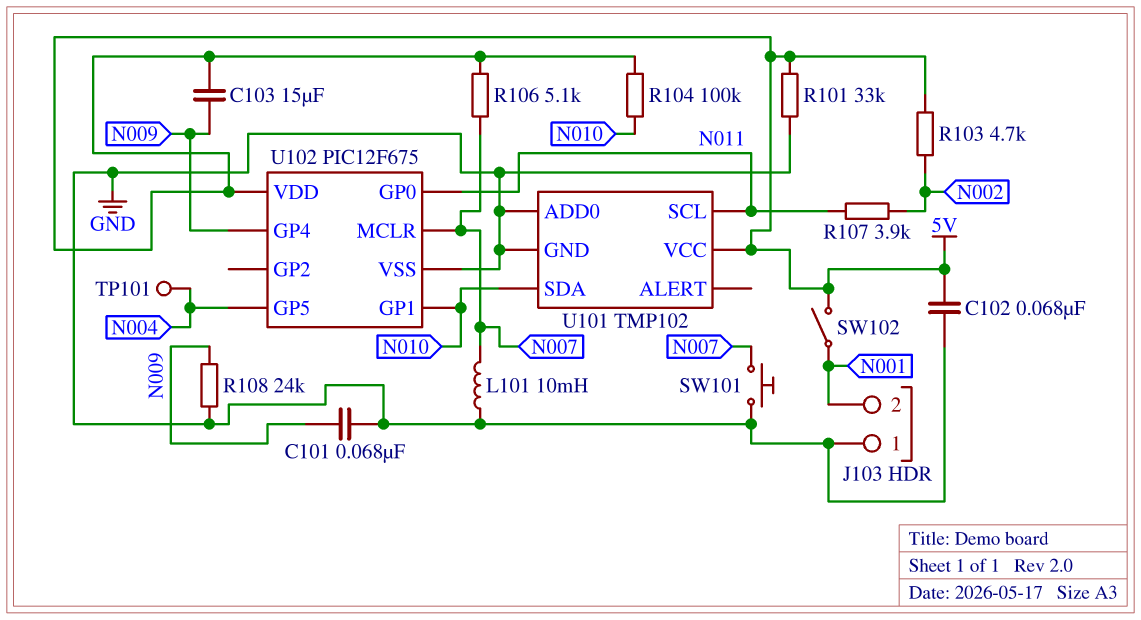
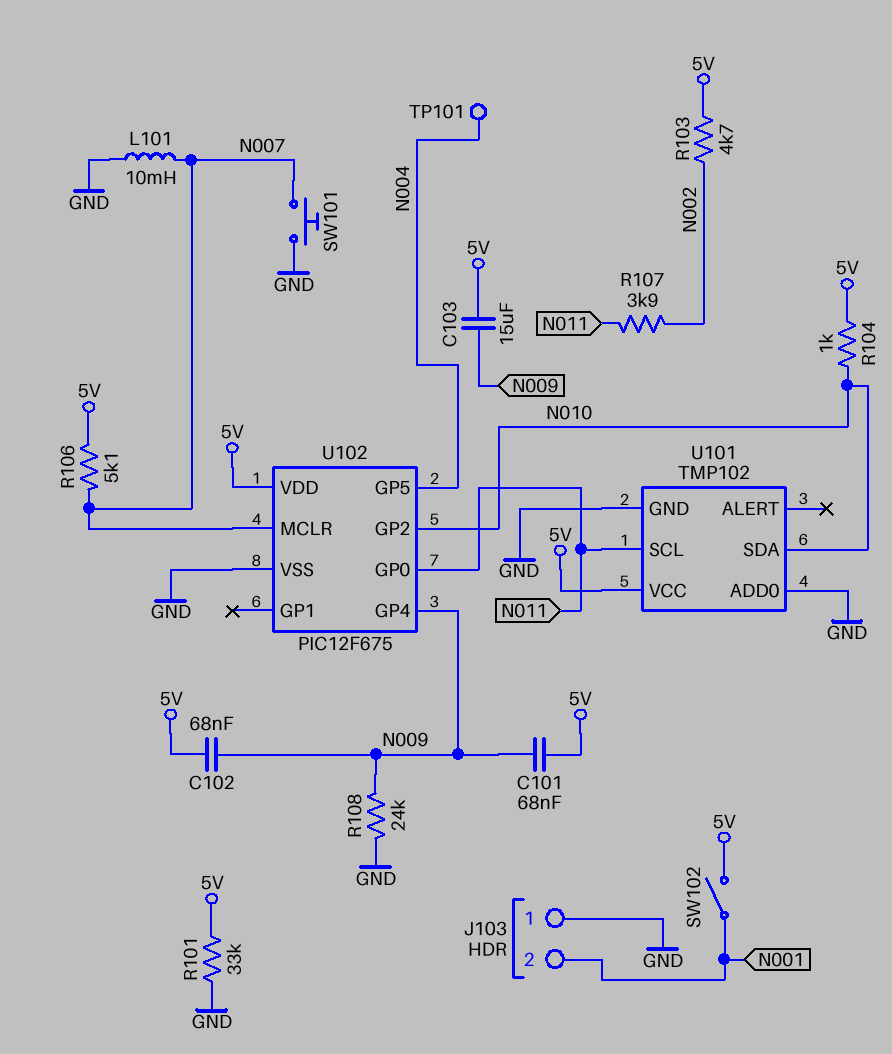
C101: 68nF (GND, N009) -> 68nF (5V, N009)
C102: 68nF (5V, GND) -> 68nF (5V, N009)
R104: 100k (5V, N010) -> 1k (5V, N010)
U102 pin GP1: N010 -> none
U102 pin GP2: none -> N010

